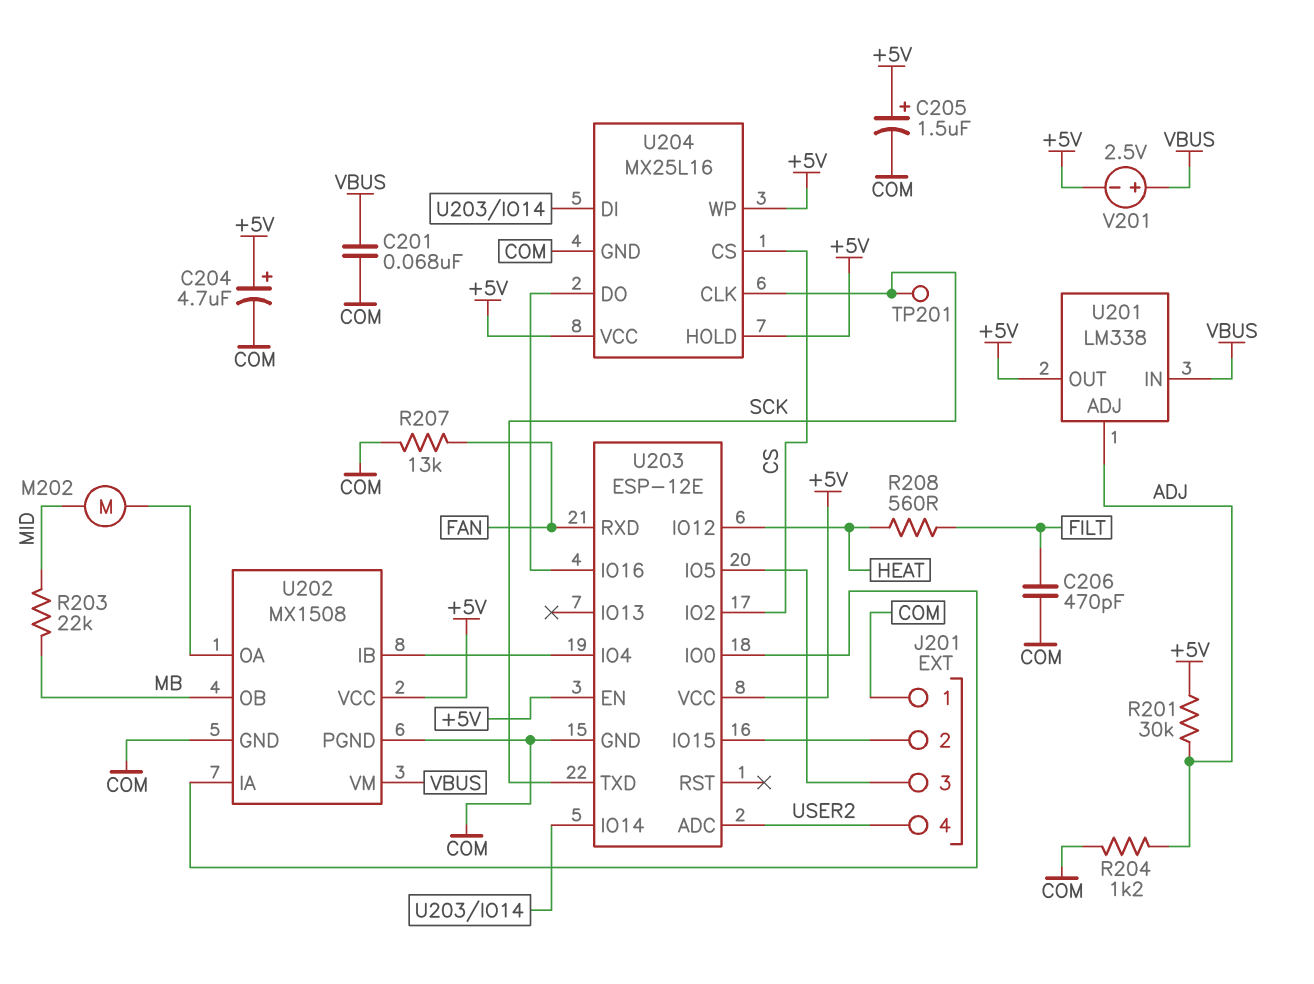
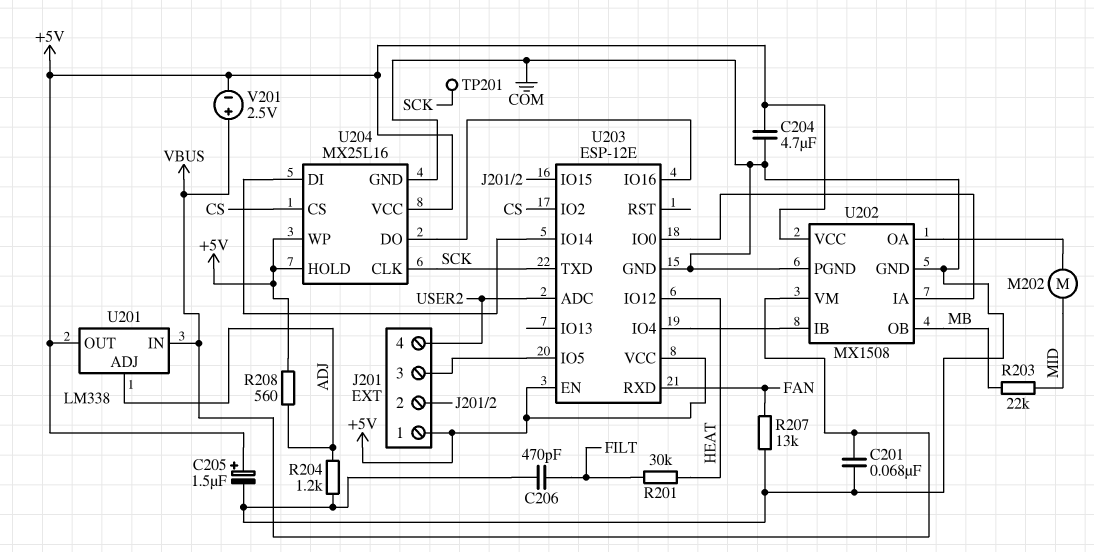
C204: 4.7uF (plus +5V, minus COM) -> 4.7uF (+5V, COM)
J201 pin 1: COM -> +5V
R201: 30k (+5V, ADJ) -> 30k (FILT, HEAT)
R208: 560 (FILT, HEAT) -> 560 (+5V, ADJ)

